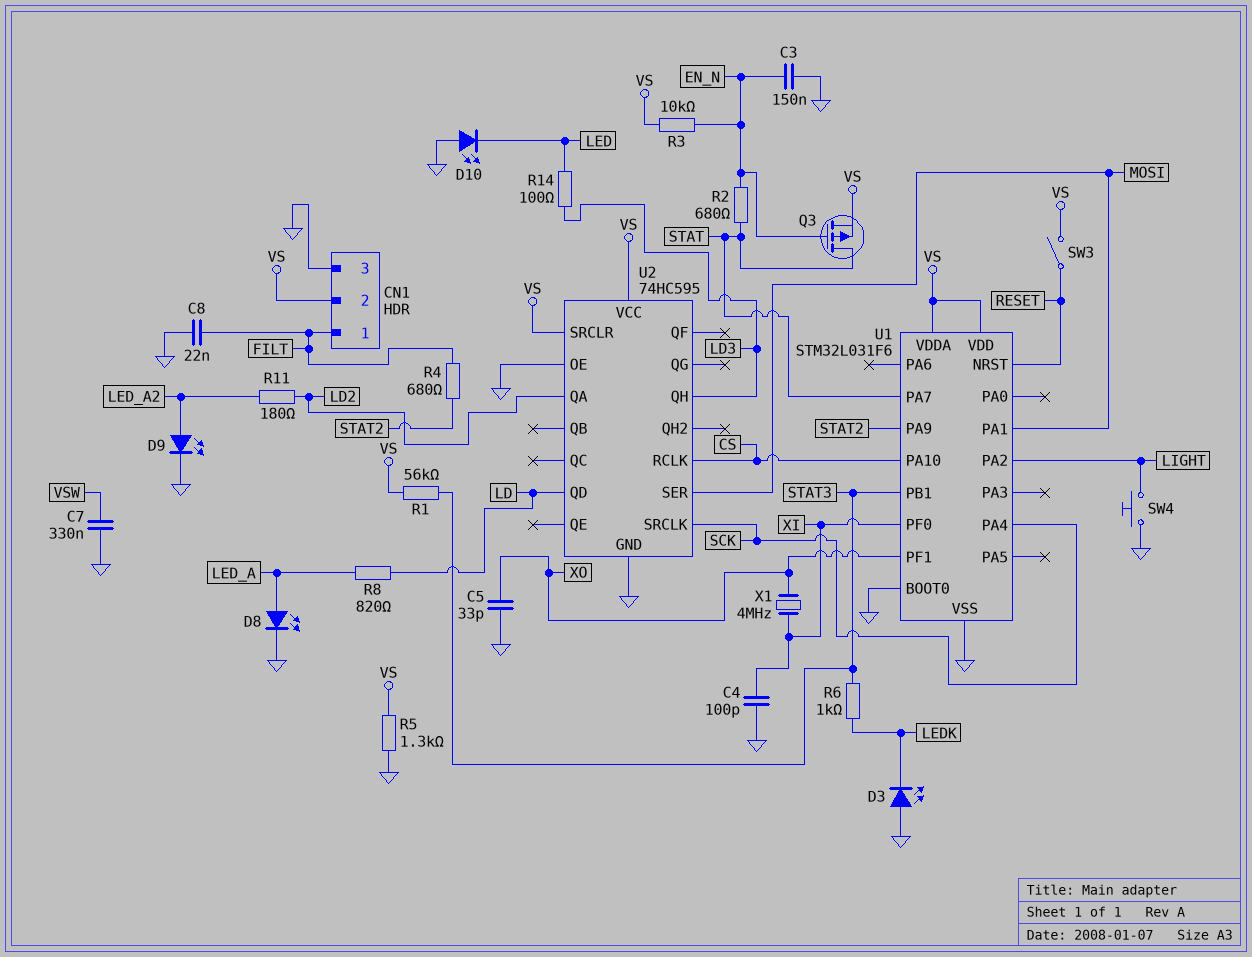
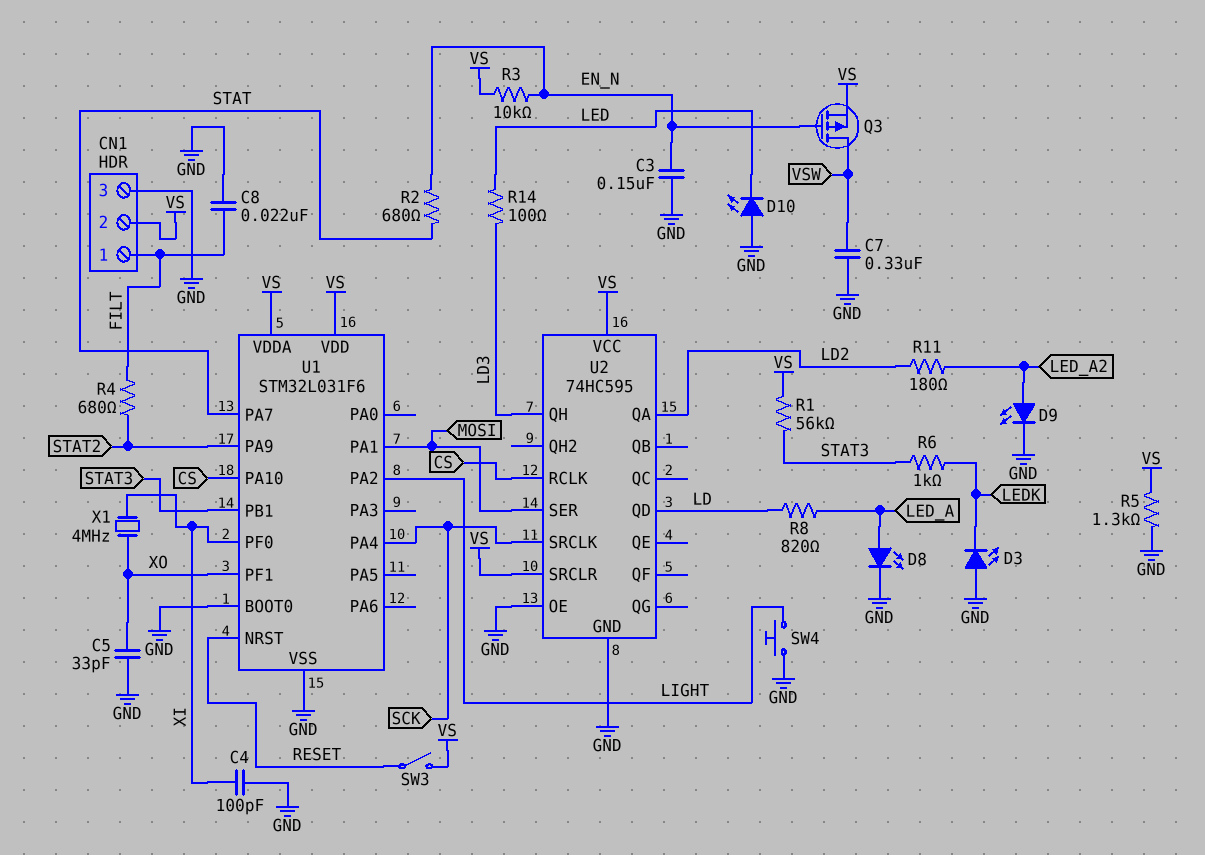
Q3: PMOS (G EN_N, D STAT, S VS) -> PMOS (G EN_N, D VSW, S VS)

